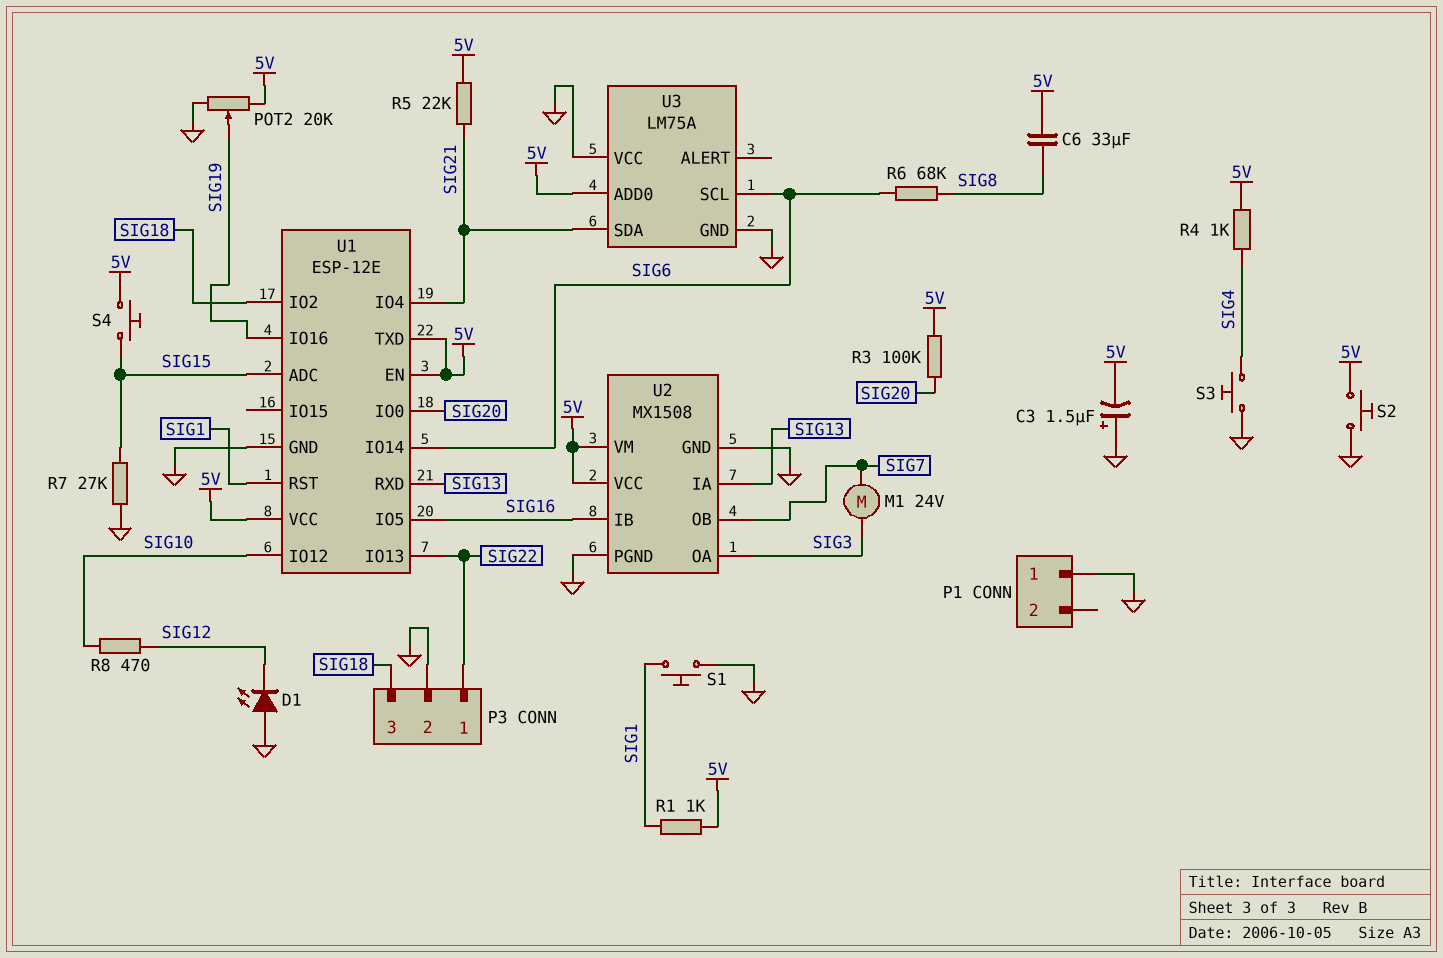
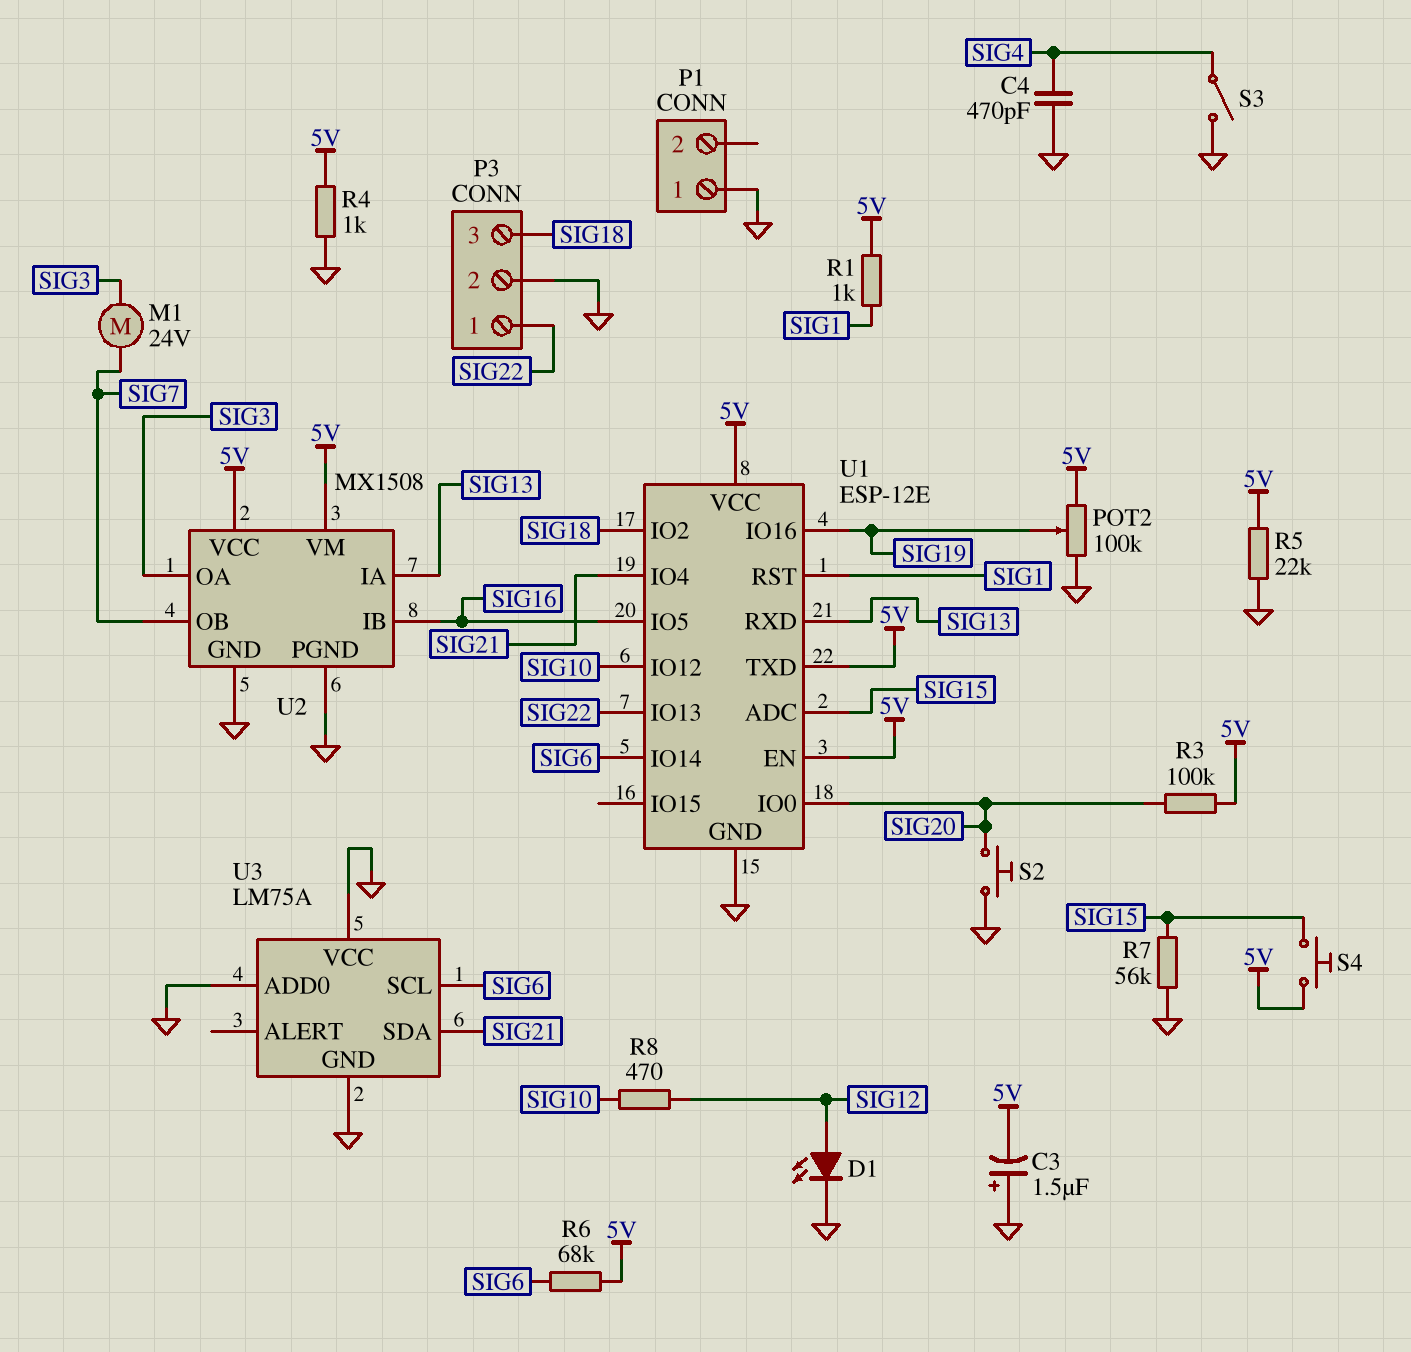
C4: none -> 470pF (GND, SIG4)
C6: 33uF (5V, SIG8) -> none
D1: LED (A GND, K SIG12) -> LED (A SIG12, K GND)
POT2: 20k (5V, GND, wiper SIG19) -> 100k (5V, GND, wiper SIG19)
R4: 1k (5V, SIG4) -> 1k (5V, GND)
R5: 22k (5V, SIG21) -> 22k (5V, GND)
R6: 68k (SIG6, SIG8) -> 68k (5V, SIG6)
R7: 27k (GND, SIG15) -> 56k (GND, SIG15)
S1: button (GND, SIG1) -> none
S2: button (5V, GND) -> button (GND, SIG20)
S3: button (GND, SIG4) -> switch (GND, SIG4)
U3 pin ADD0: 5V -> GND

